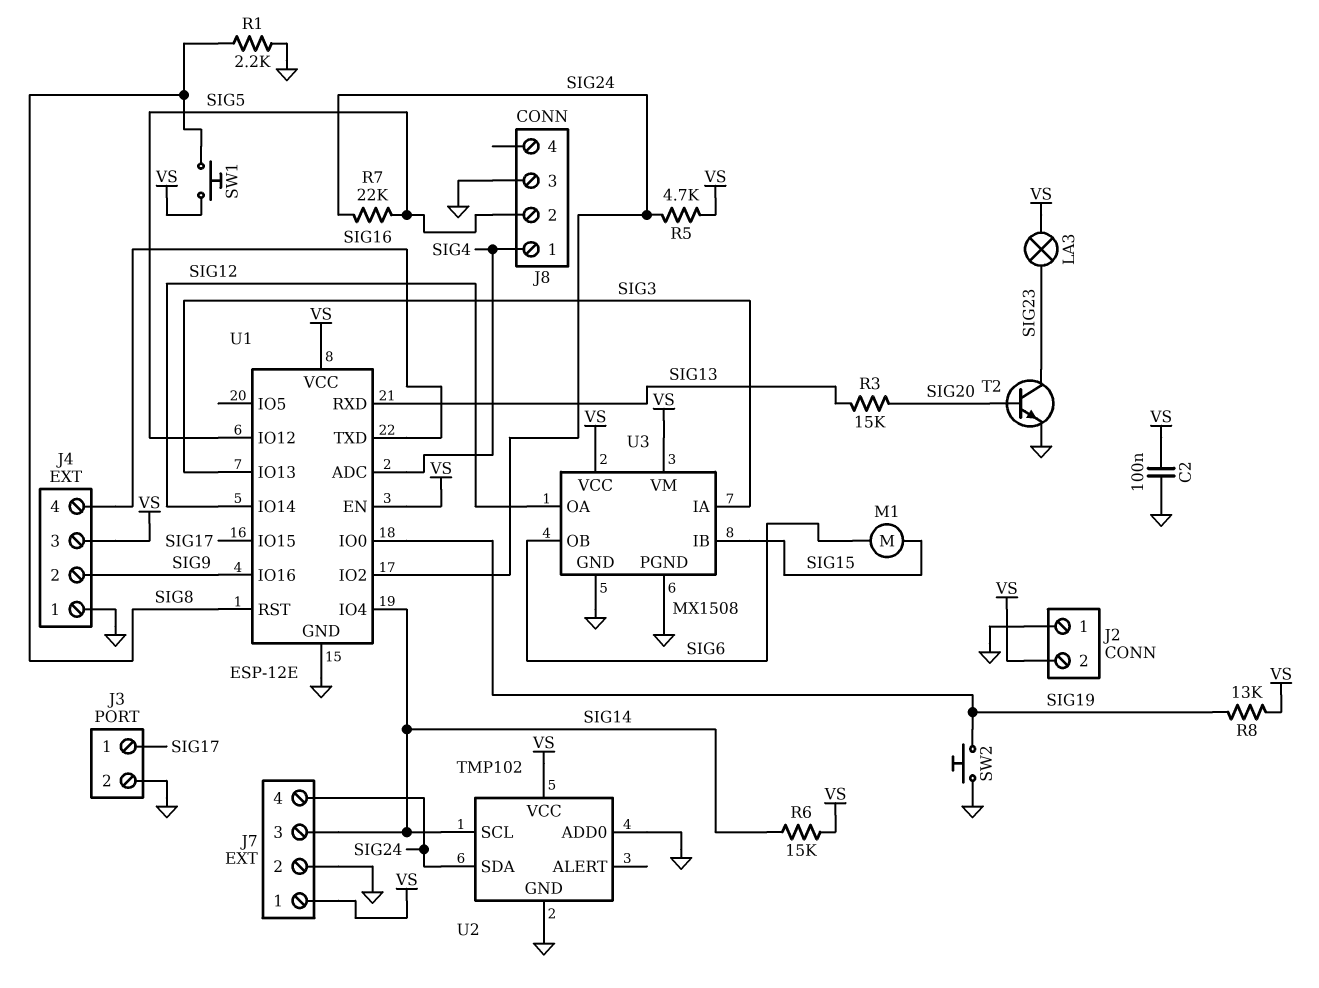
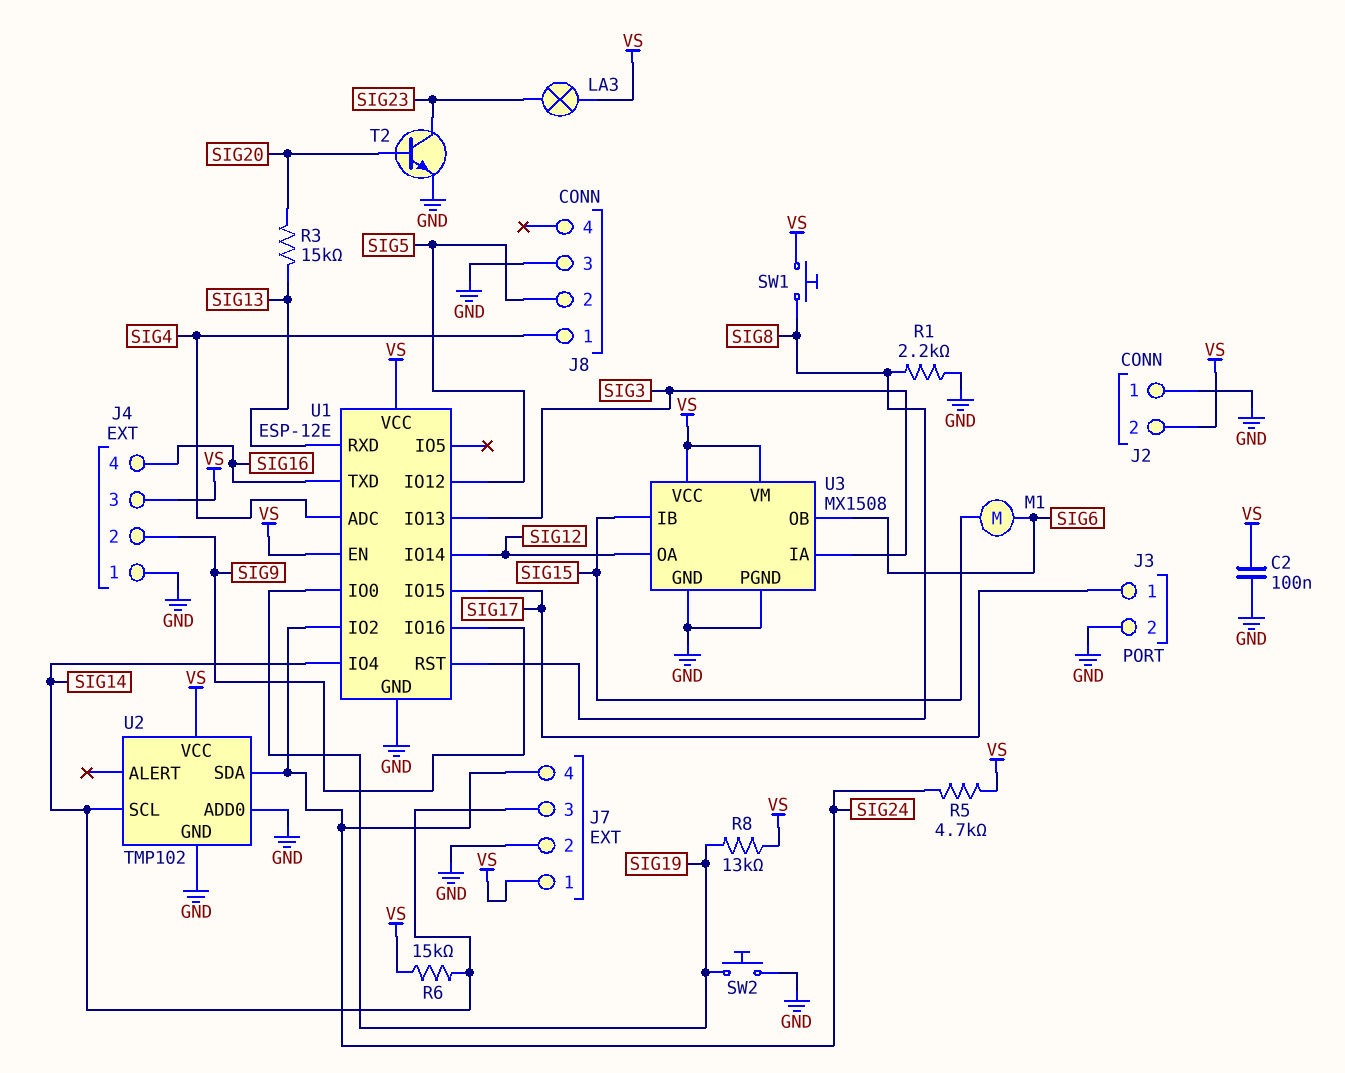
R7: 22k (SIG5, SIG24) -> none

